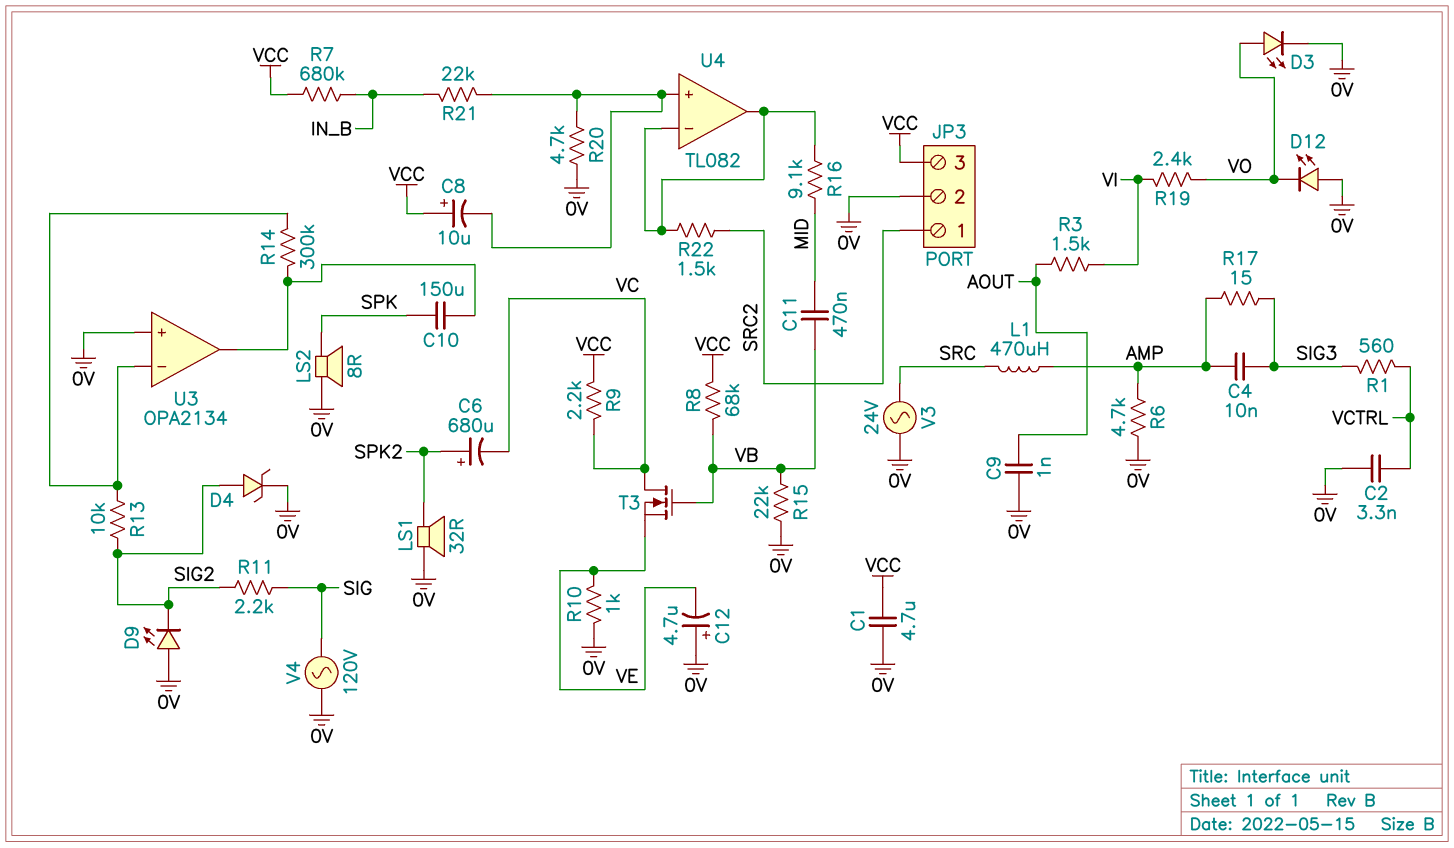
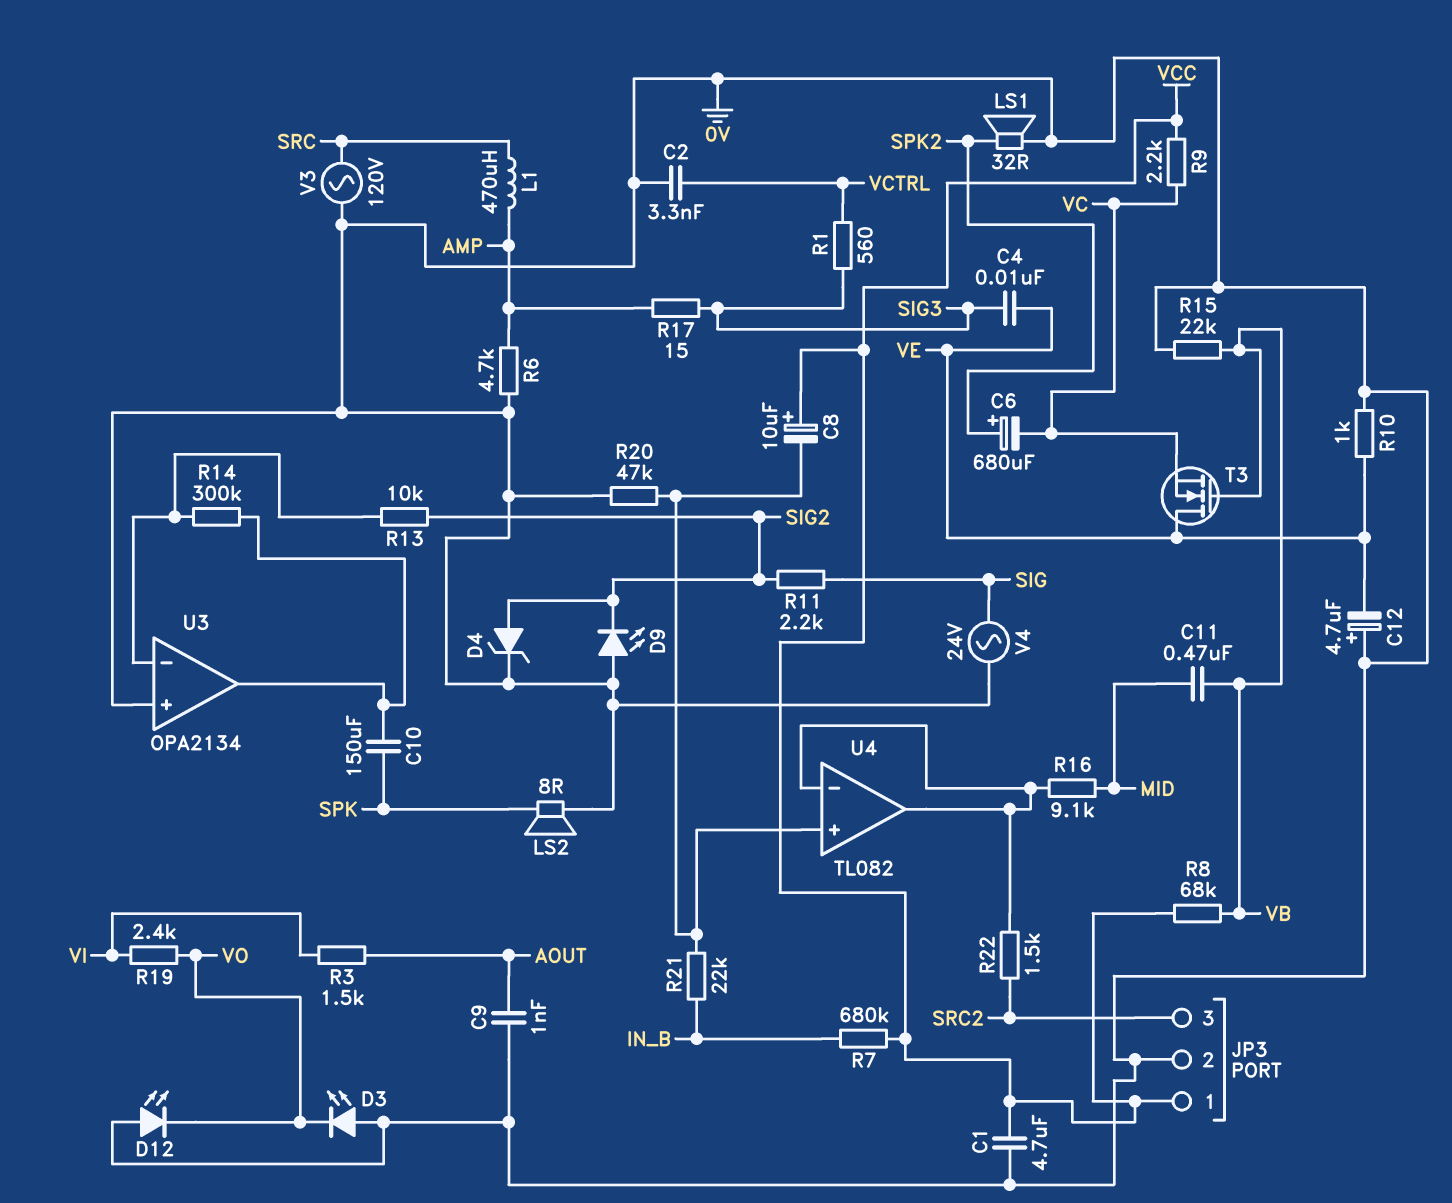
C4: 10nF (AMP, SIG3) -> 10nF (SIG3, VE)
D3: LED (A VO, K 0V) -> LED (A 0V, K VO)
JP3 pin 1: SRC2 -> VCC
JP3 pin 3: VCC -> SRC2
R20: 4.7k (0V, U4/in+) -> 47k (0V, U4/in+)
T3: NMOS (G VB, D VC, S VE) -> NMOS (G VB, D VE, S VC)
V3: AC 24V (0V, SRC) -> AC 120V (0V, SRC)
V4: AC 120V (0V, SIG) -> AC 24V (0V, SIG)

